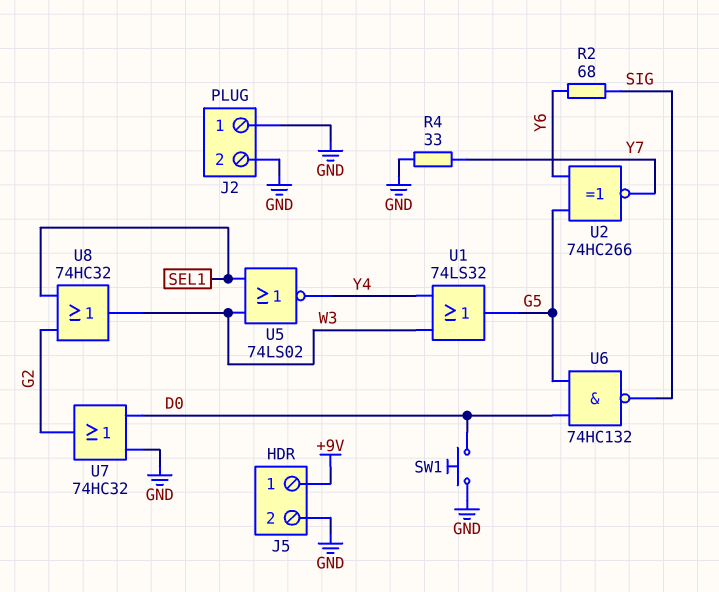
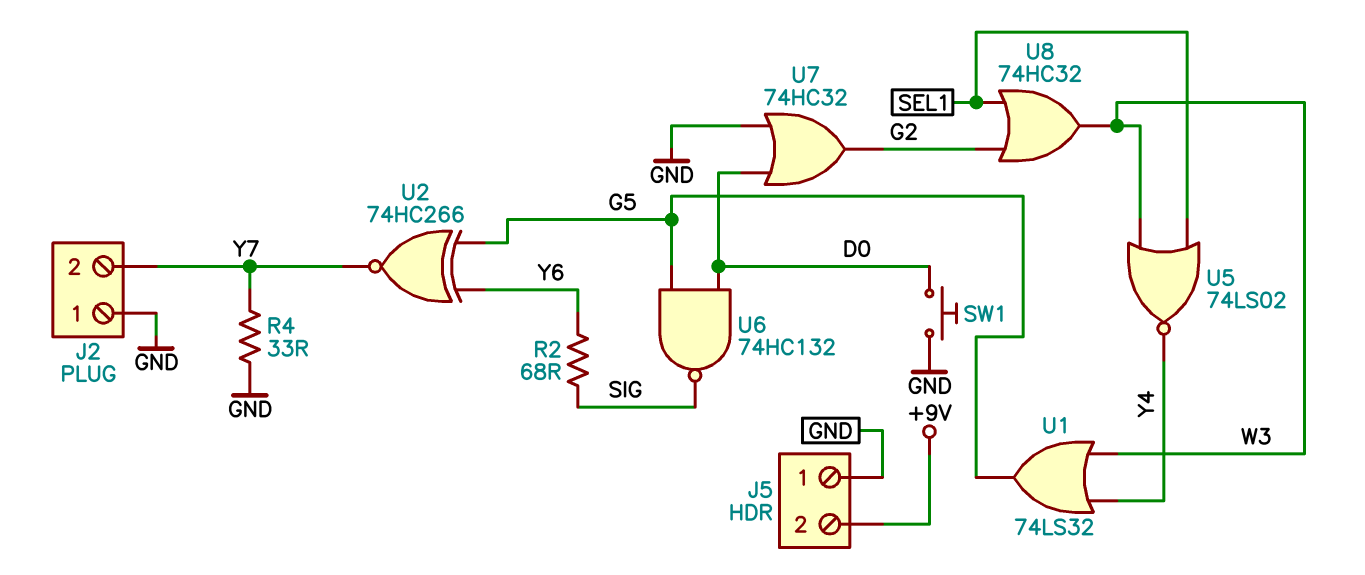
J2 pin 2: GND -> Y7
J5 pin 1: +9V -> GND
J5 pin 2: GND -> +9V

